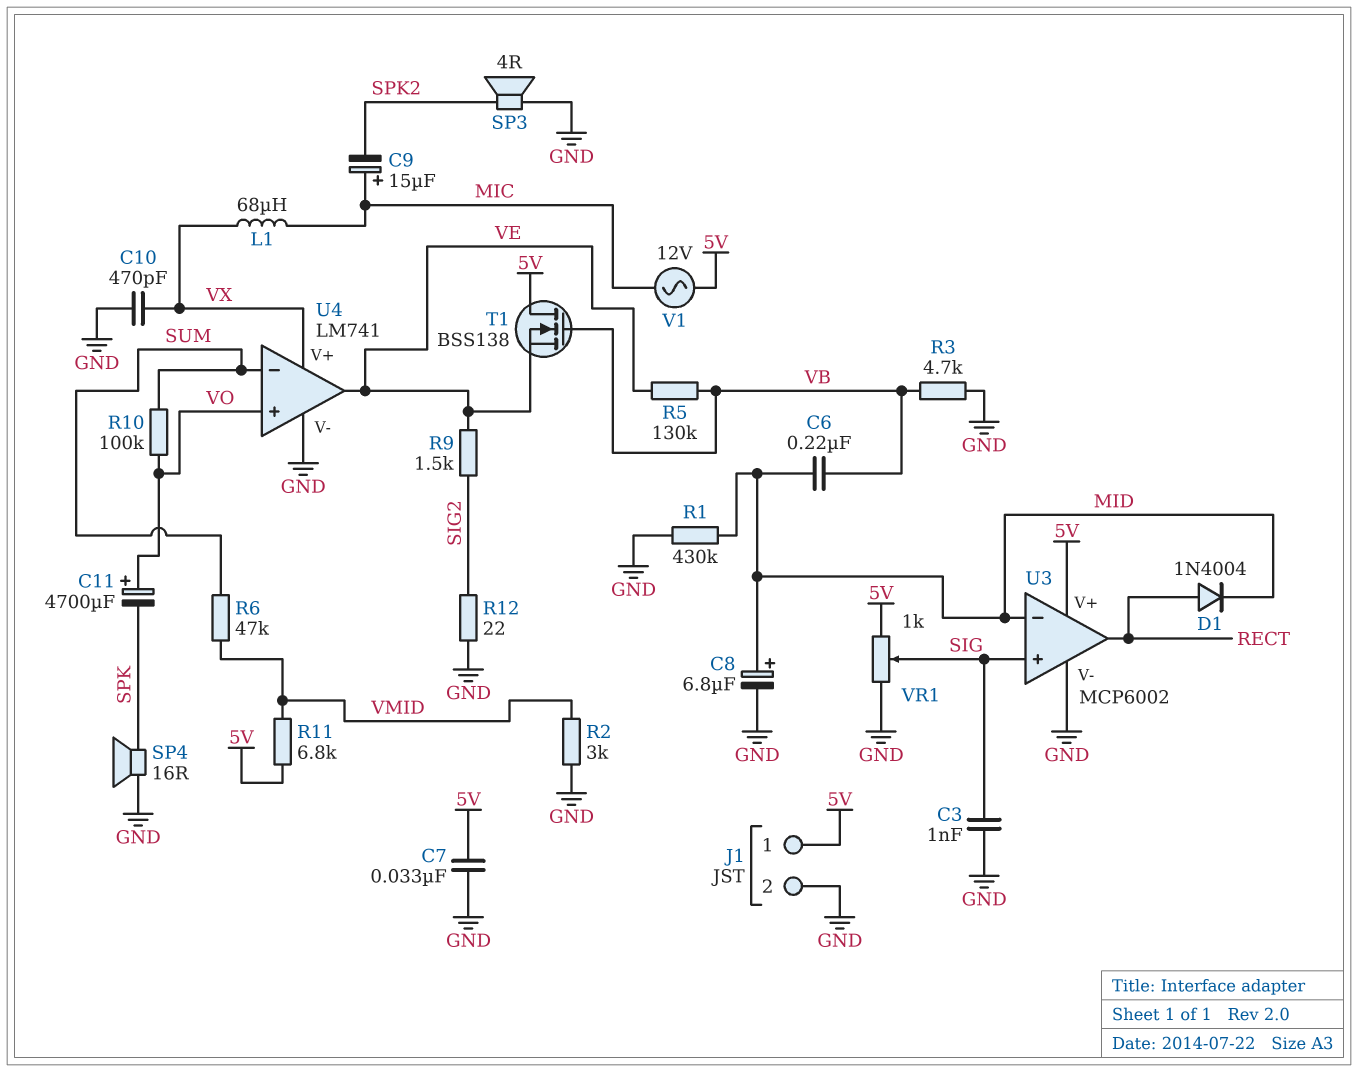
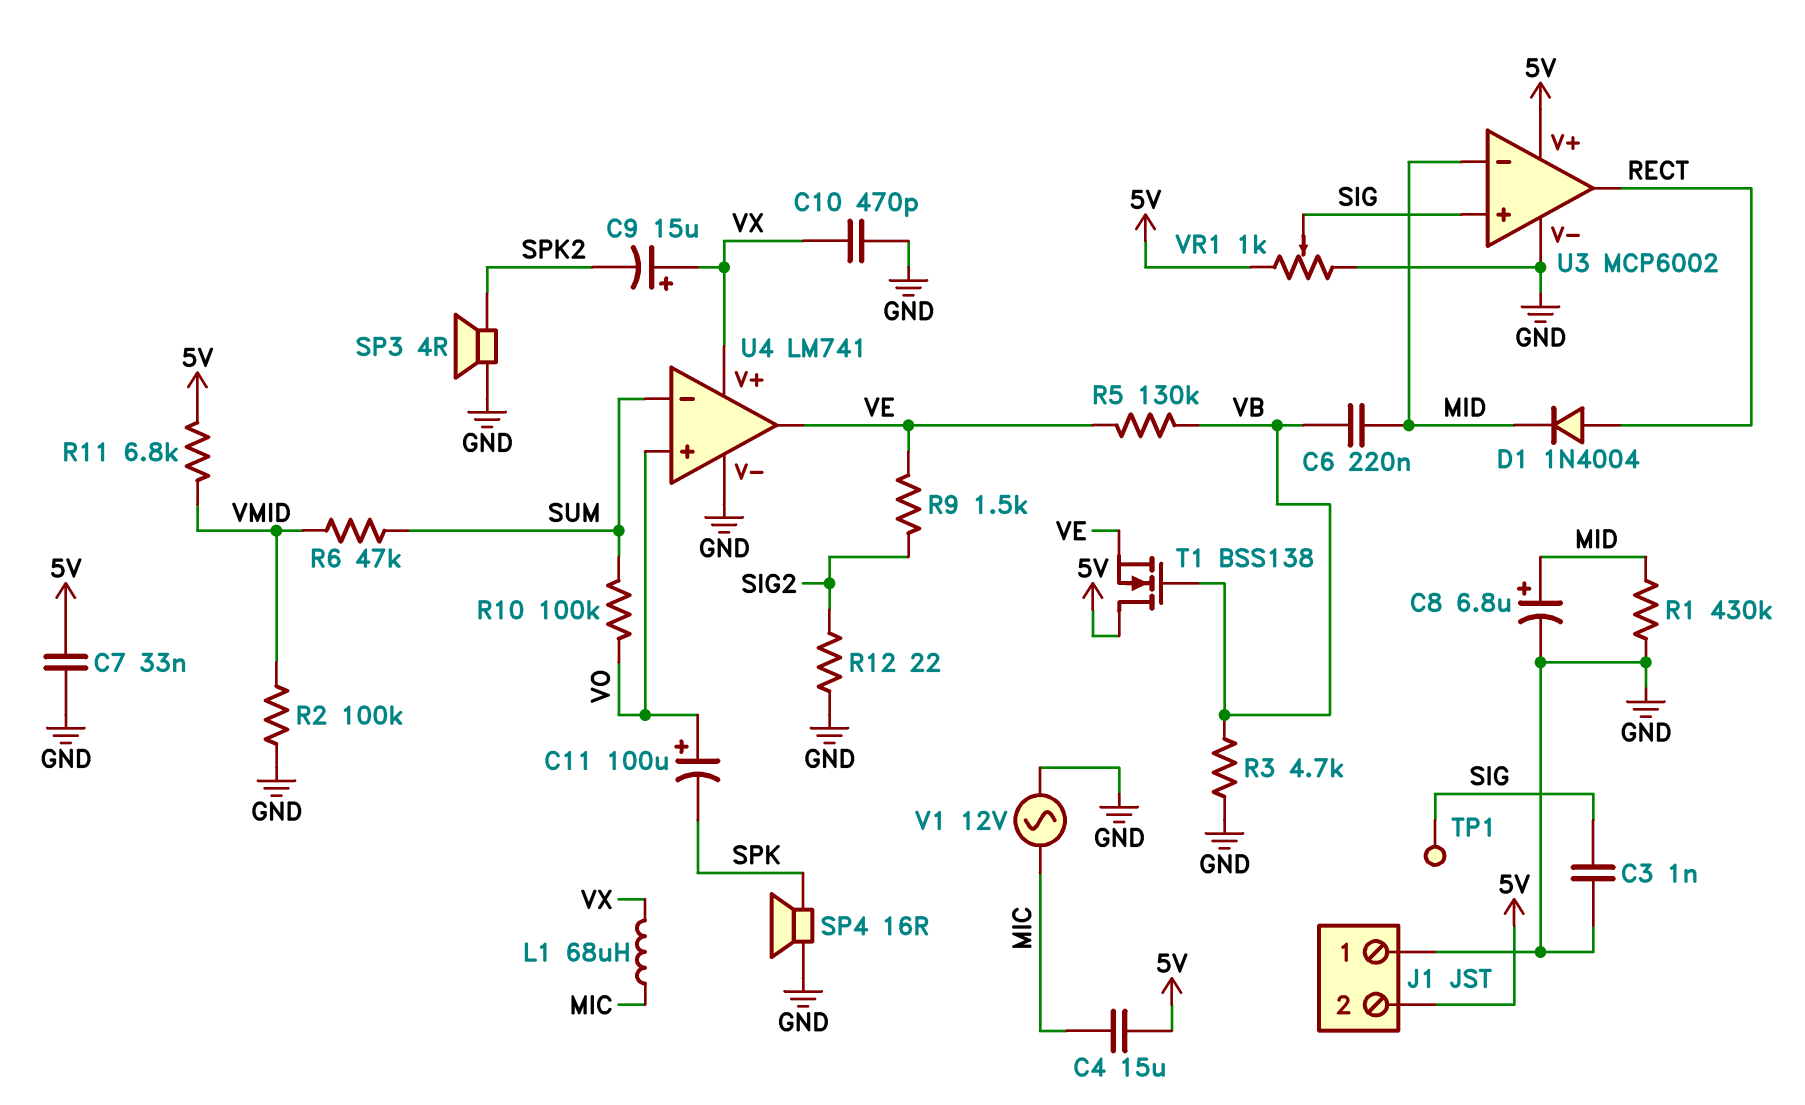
C4: none -> 15uF (5V, MIC)
C9: 15uF (plus MIC, minus SPK2) -> 15uF (plus VX, minus SPK2)
C11: 4700uF (plus VO, minus SPK) -> 100uF (plus VO, minus SPK)
J1 pin 1: 5V -> GND
J1 pin 2: GND -> 5V
R2: 3k (GND, VMID) -> 100k (GND, VMID)
TP1: none -> test point (SIG)
V1: AC 12V (5V, MIC) -> AC 12V (GND, MIC)

